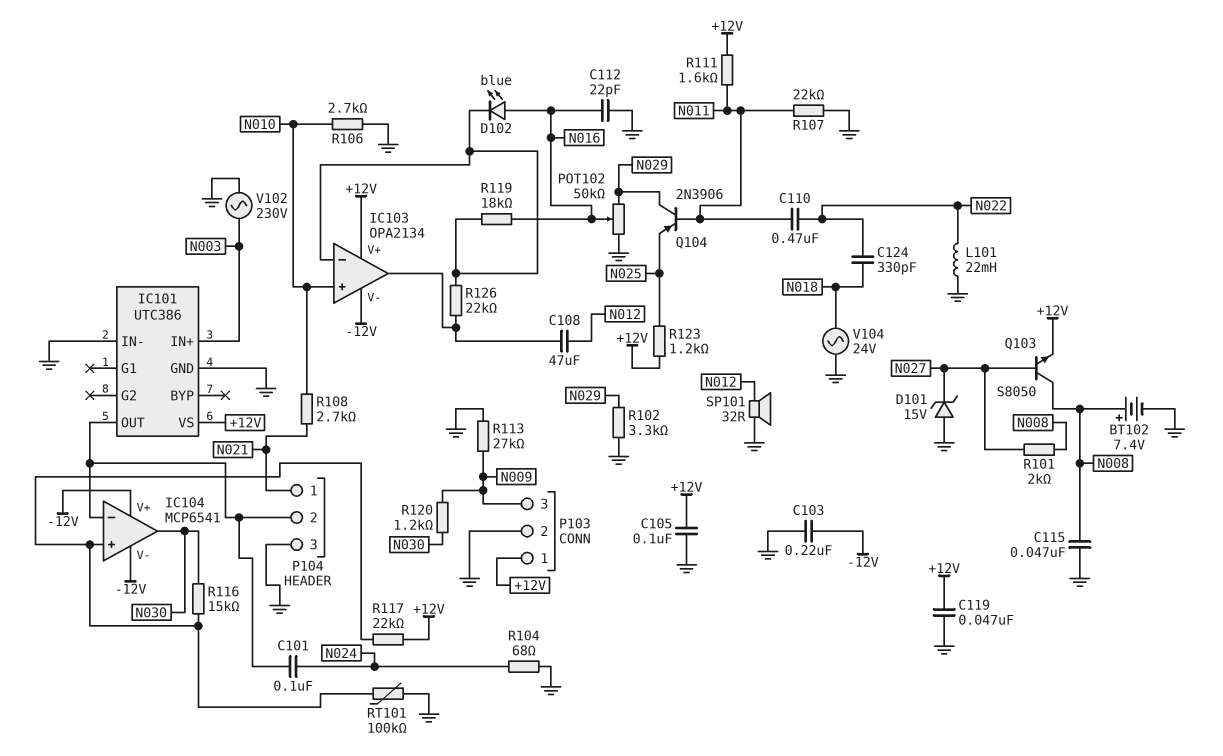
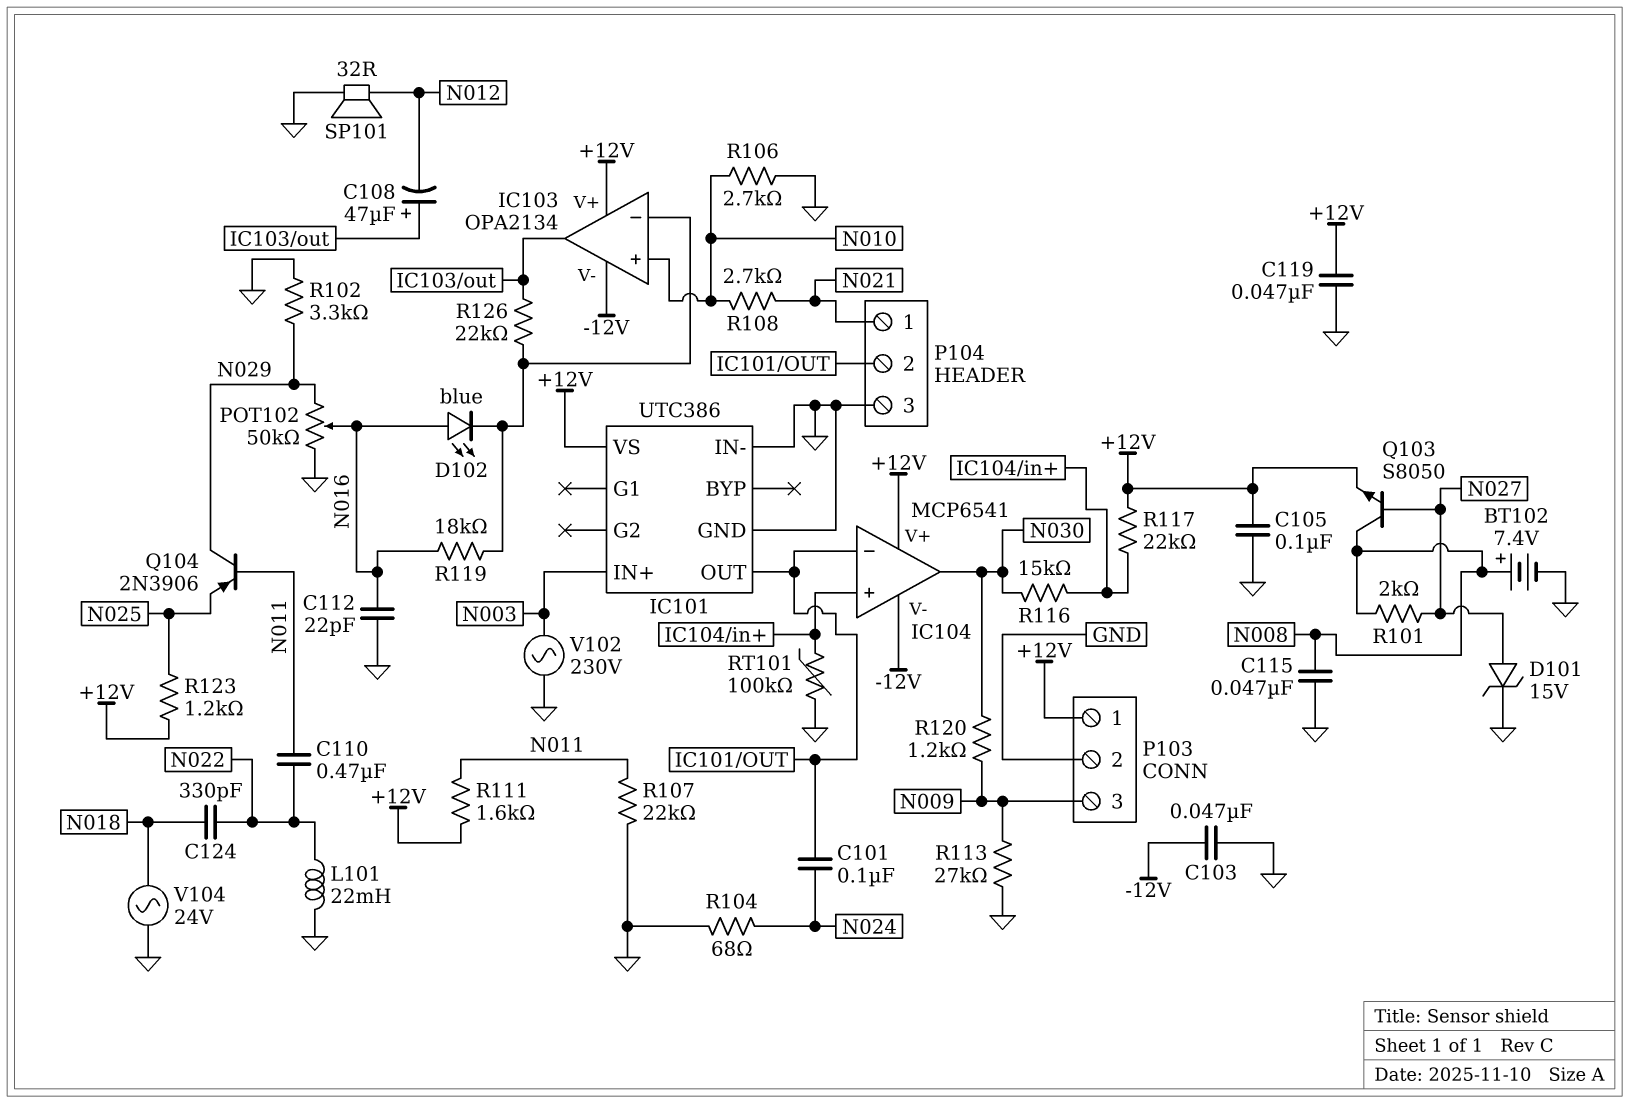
C103: 220nF (-12V, GND) -> 47nF (-12V, GND)
C108: 47uF (IC103/out, N012) -> 47uF (plus IC103/out, minus N012)
D101: zener 15V (A GND, K N027) -> zener 15V (A N027, K GND)
IC104 pin V+: -12V -> +12V

